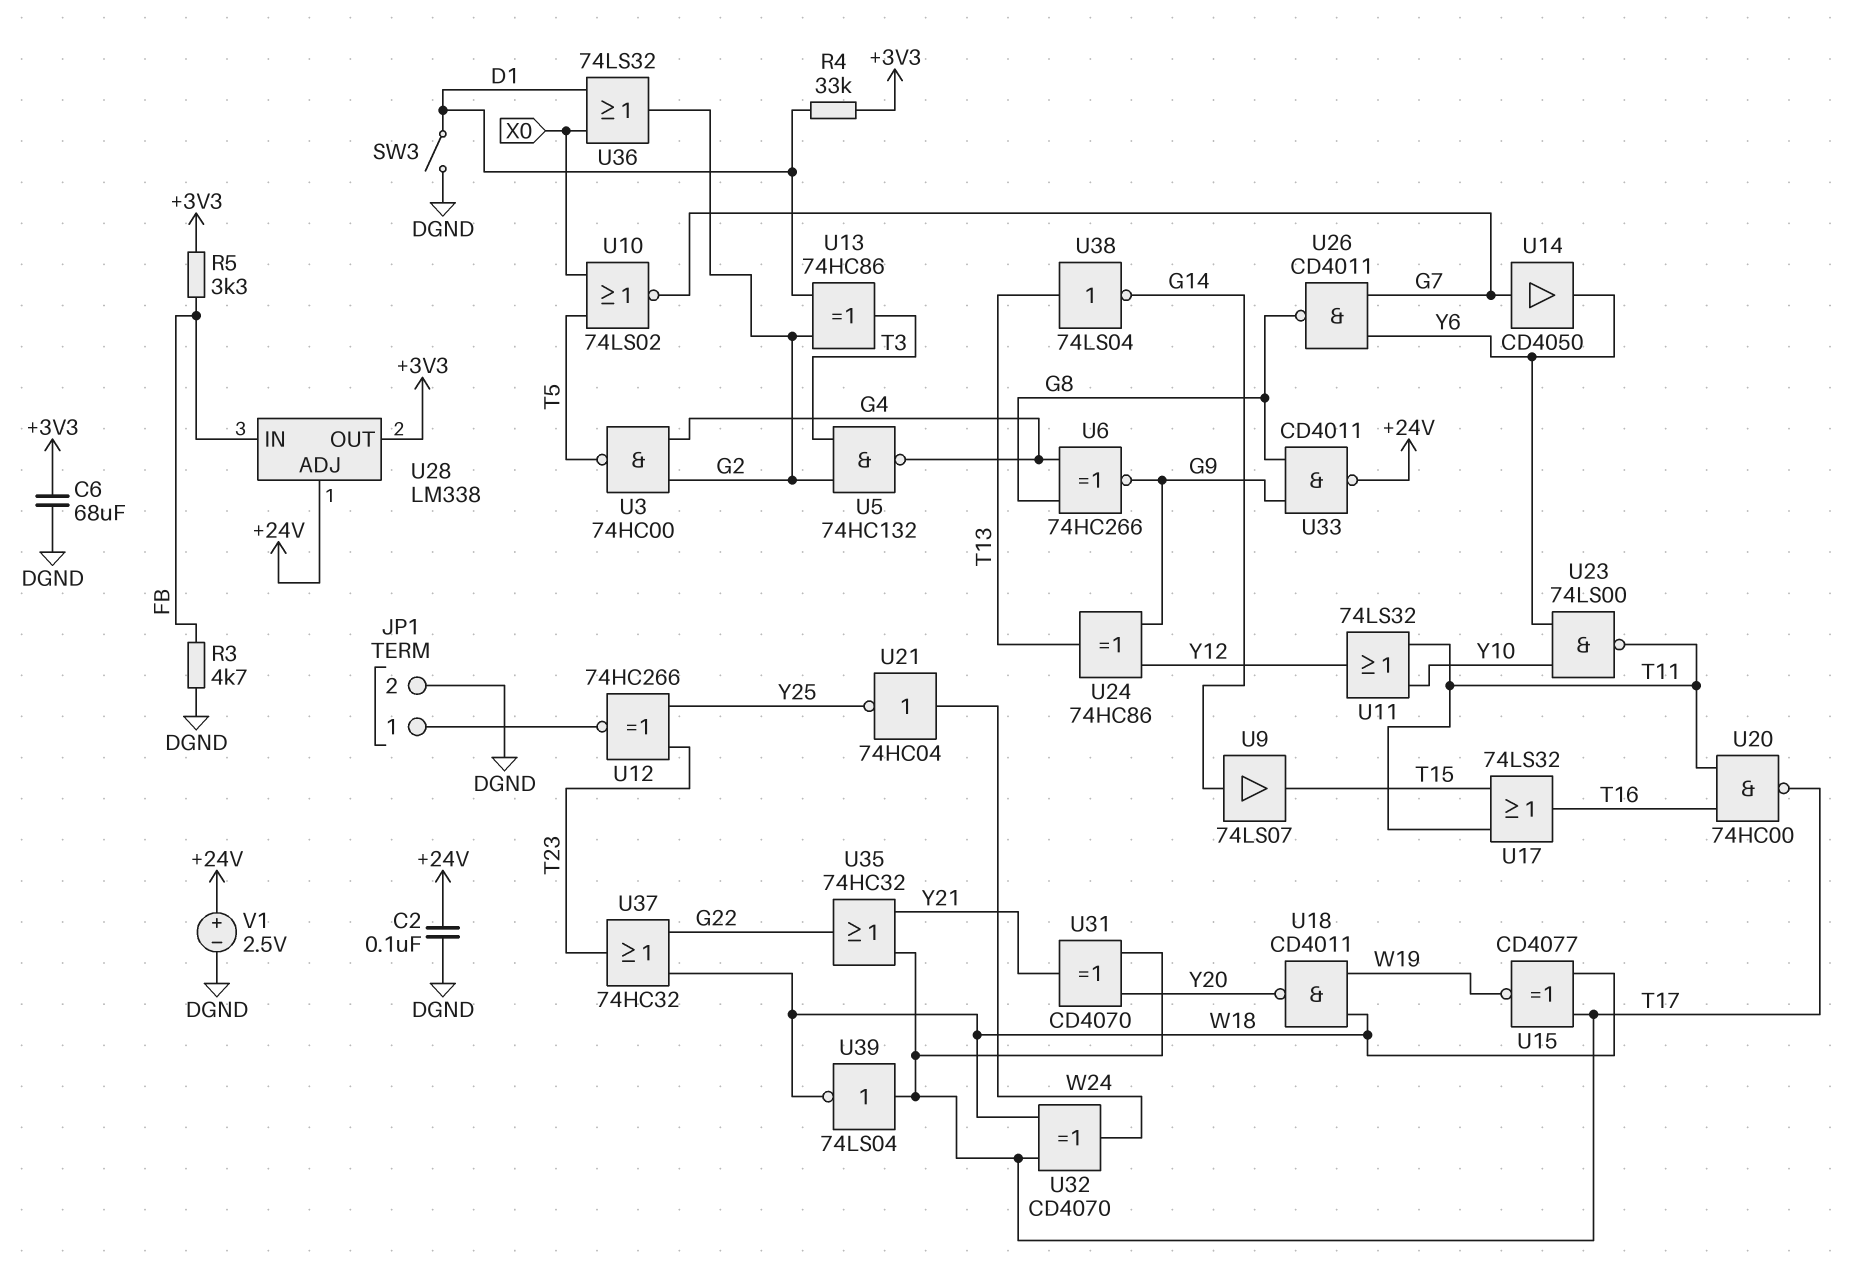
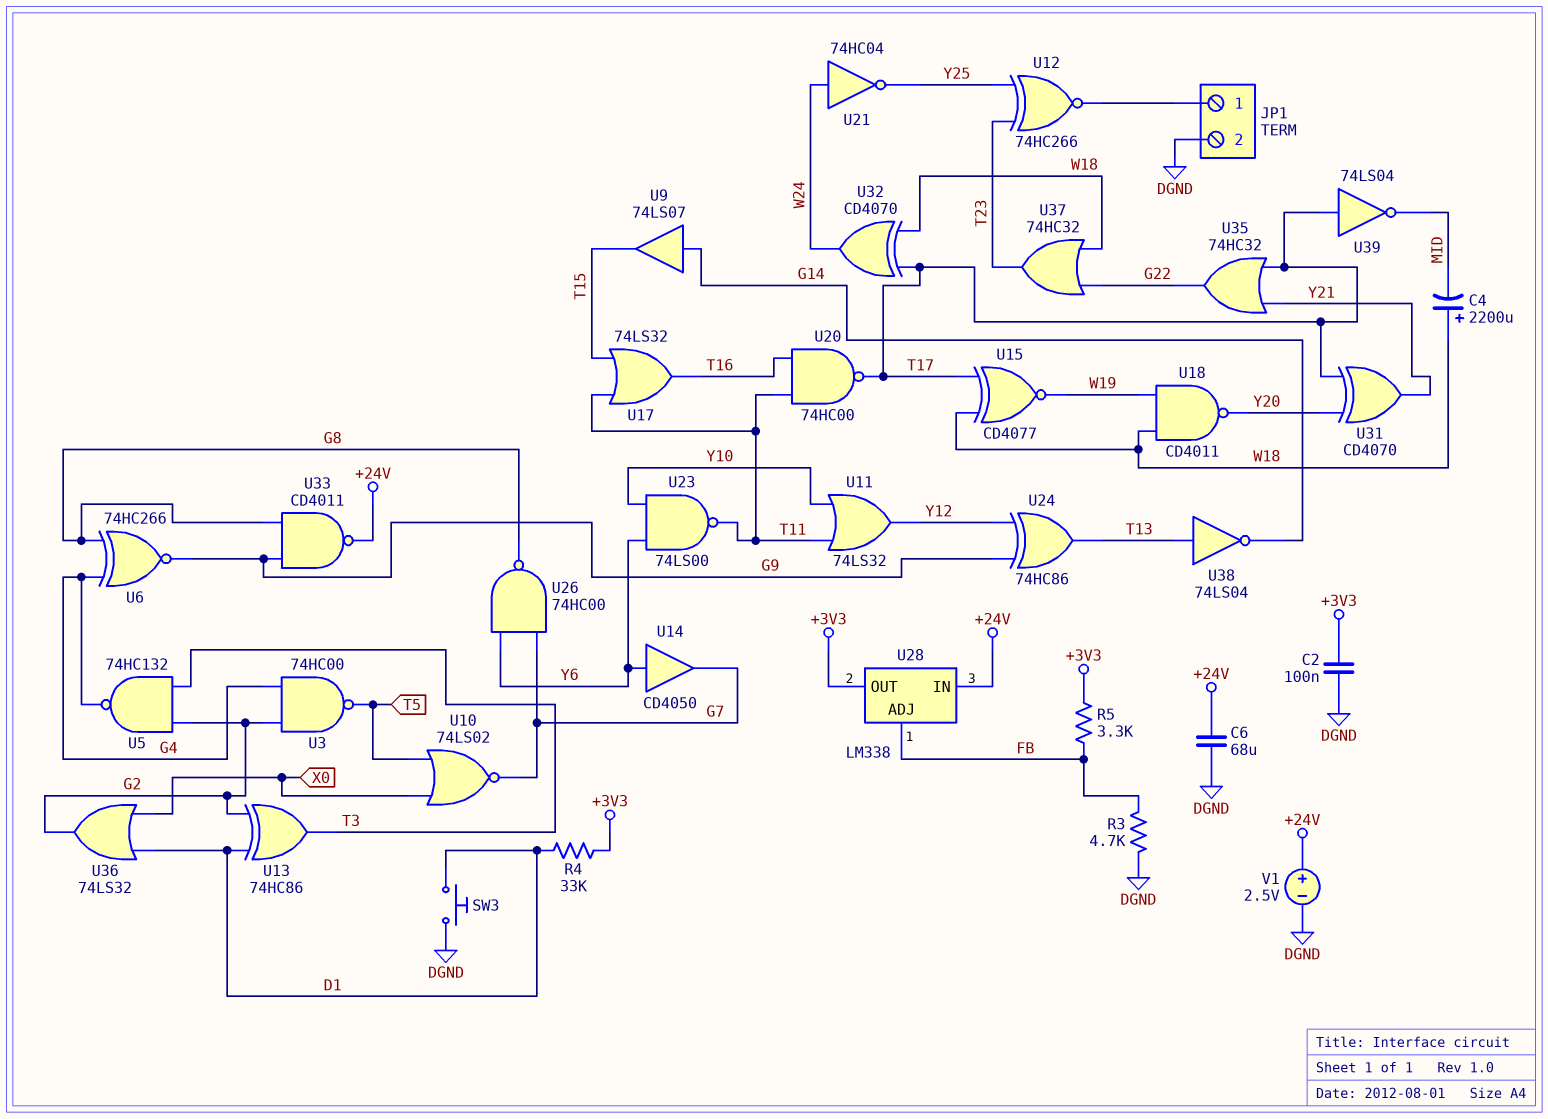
C2: 100nF (+24V, DGND) -> 100nF (+3V3, DGND)
C4: none -> 2200uF (plus W18, minus MID)
C6: 68uF (+3V3, DGND) -> 68uF (+24V, DGND)
SW3: switch (D1, DGND) -> button (D1, DGND)
U14: buffer CD4050 (in G7, out Y6) -> buffer CD4050 (in Y6, out G7)
U26: NAND CD4011 (in G7, in Y6, out G8) -> NAND 74HC00 (in G7, in Y6, out G8)
U28 pin ADJ: +24V -> FB
U28 pin IN: FB -> +24V
U39: NOT 74LS04 (in T17, out W18) -> NOT 74LS04 (in T17, out MID)

